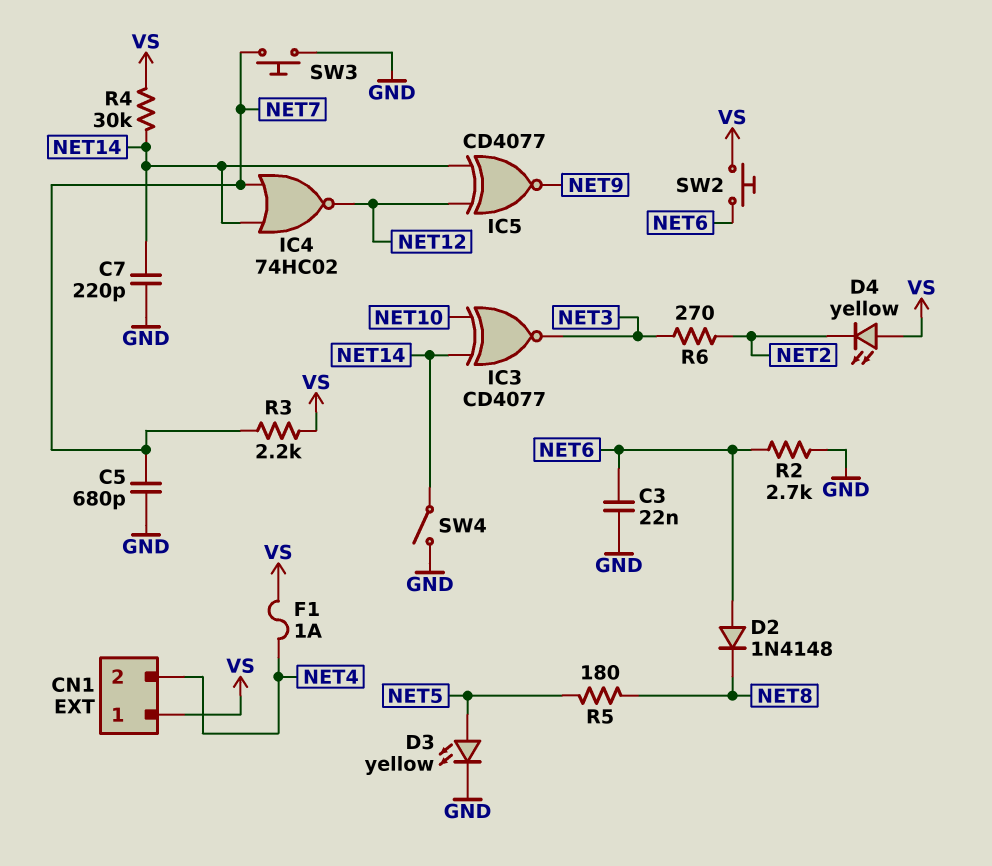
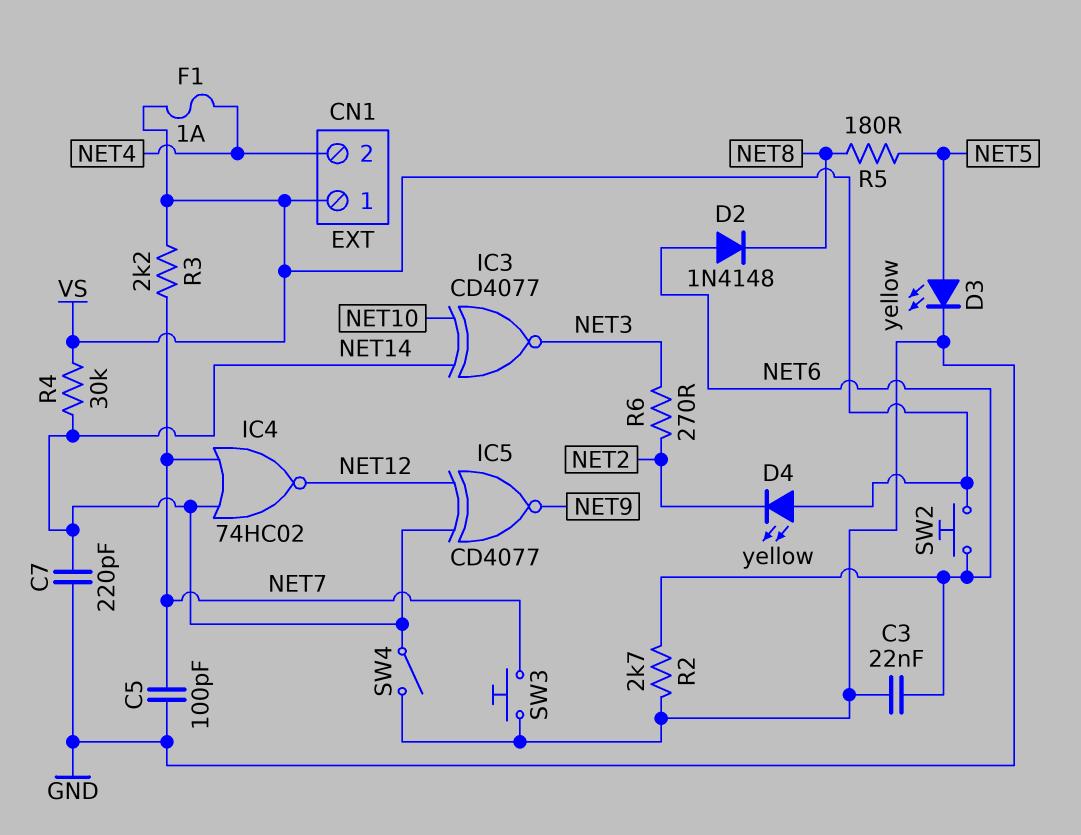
C5: 680pF (GND, NET7) -> 100pF (GND, NET7)

